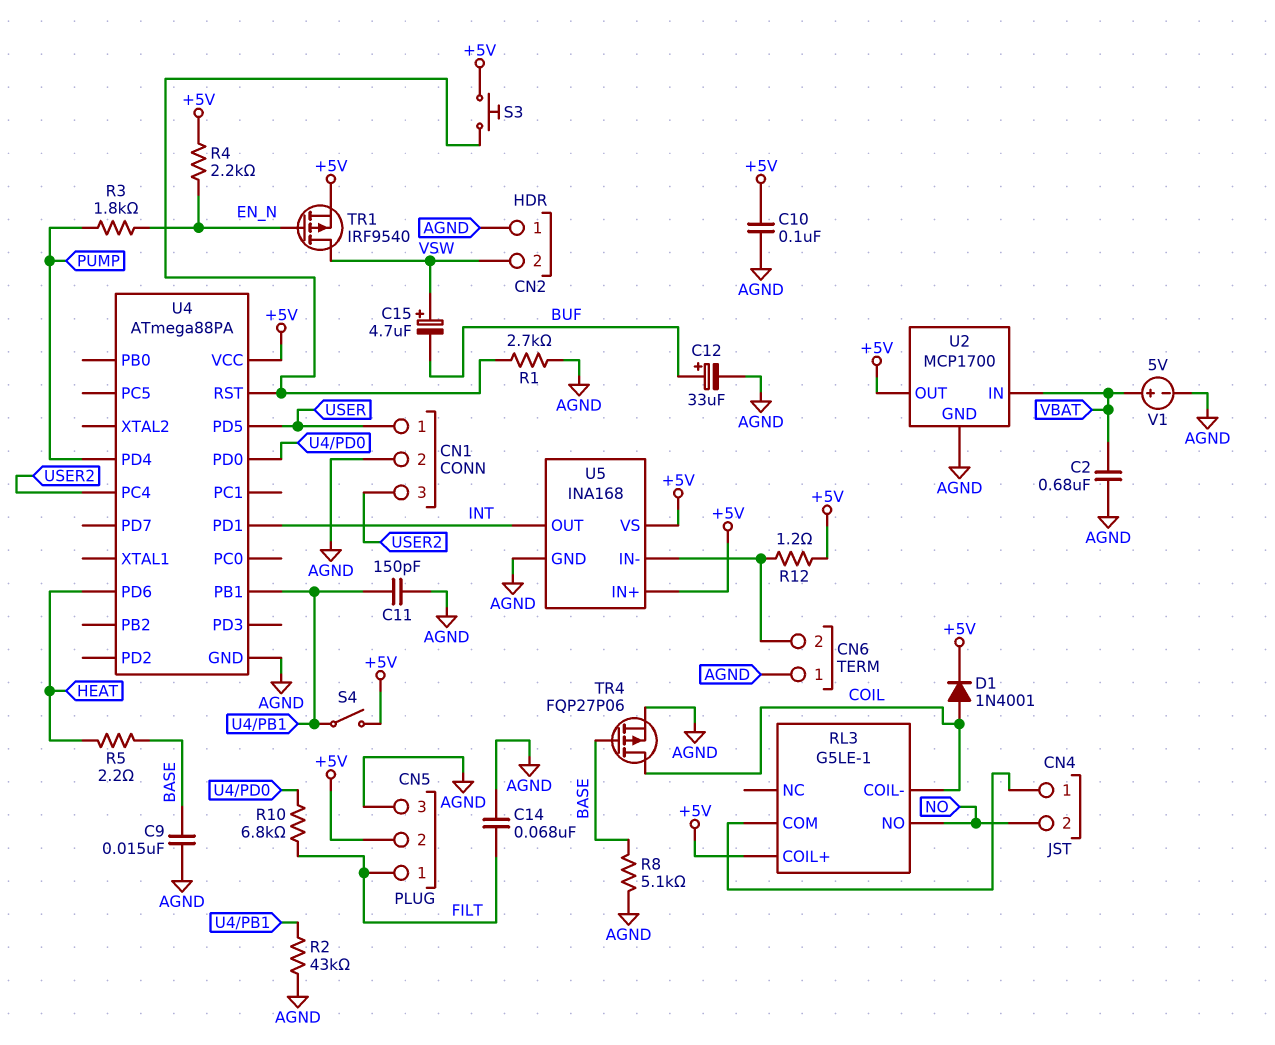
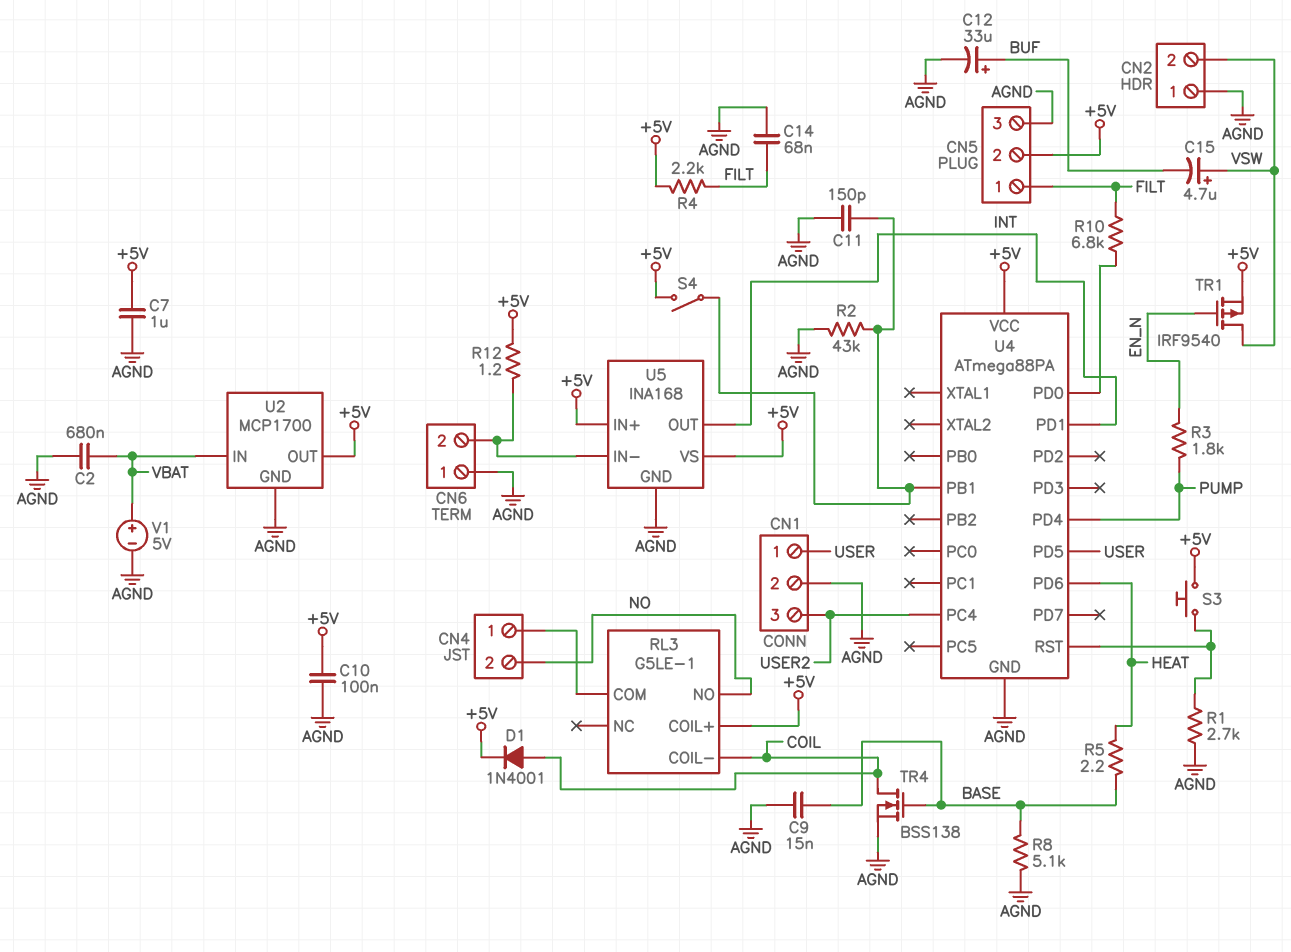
C7: none -> 1uF (+5V, AGND)
R4: 2.2k (+5V, EN_N) -> 2.2k (+5V, FILT)
TR4: PMOS FQP27P06 (G BASE, D COIL, S AGND) -> NMOS BSS138 (G BASE, D COIL, S AGND)

